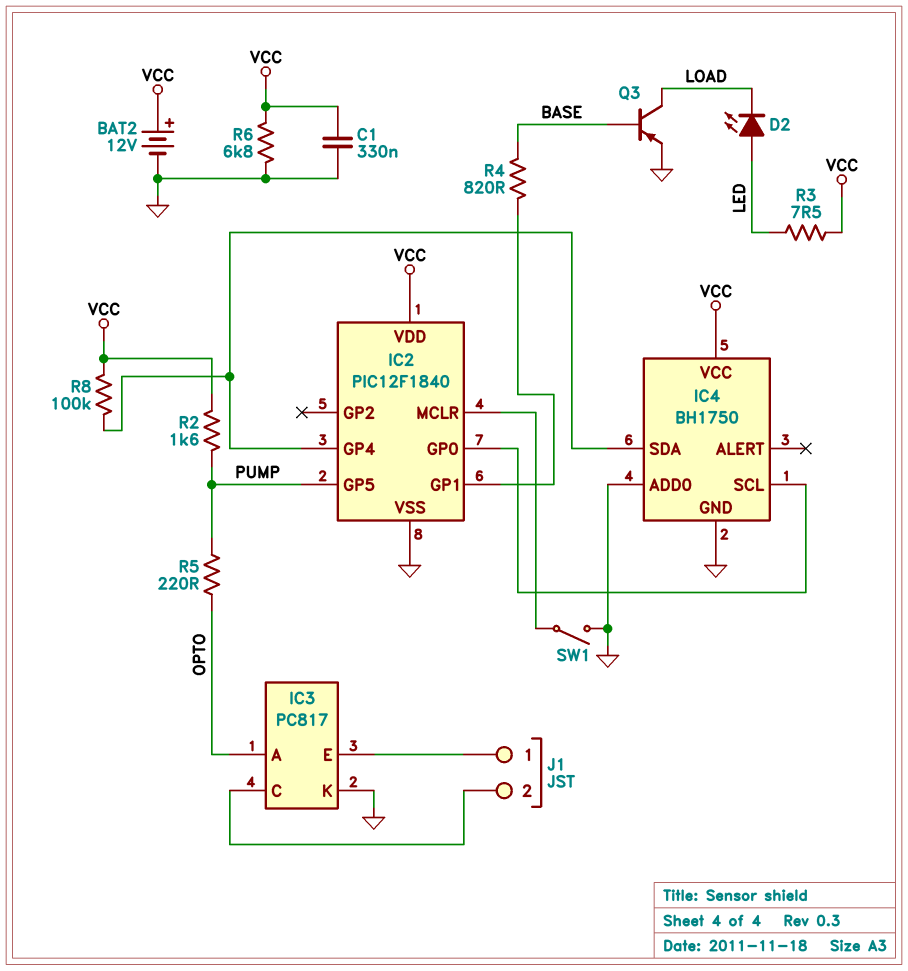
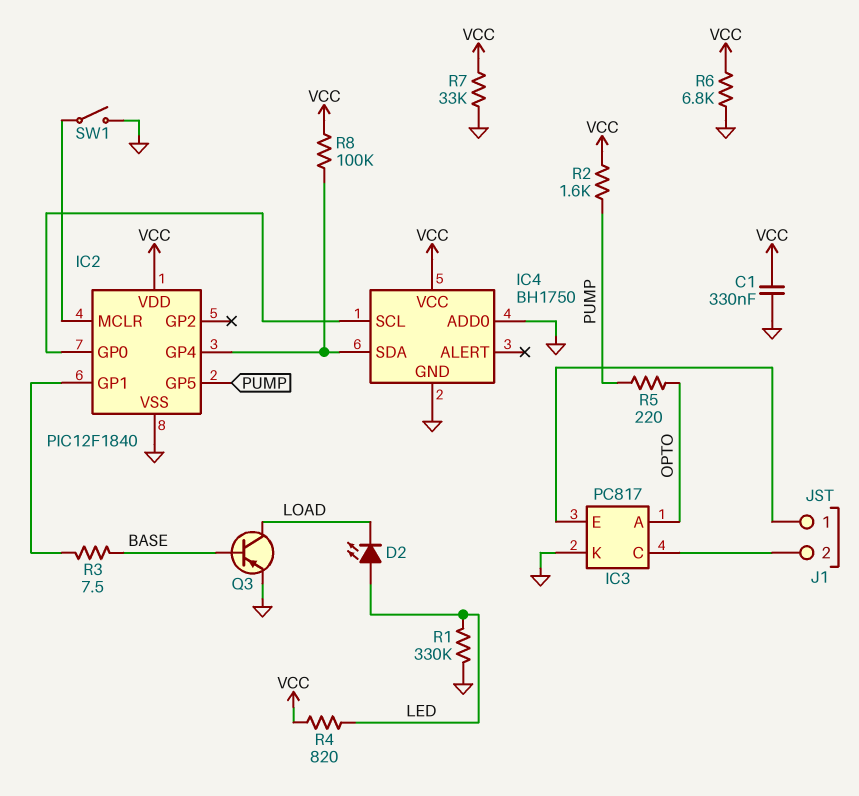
BAT2: 12V (plus VCC, minus GND) -> none
R1: none -> 330k (GND, LED)
R3: 7.5 (LED, VCC) -> 7.5 (BASE, IC2/GP1)
R4: 820 (BASE, IC2/GP1) -> 820 (LED, VCC)
R7: none -> 33k (GND, VCC)

